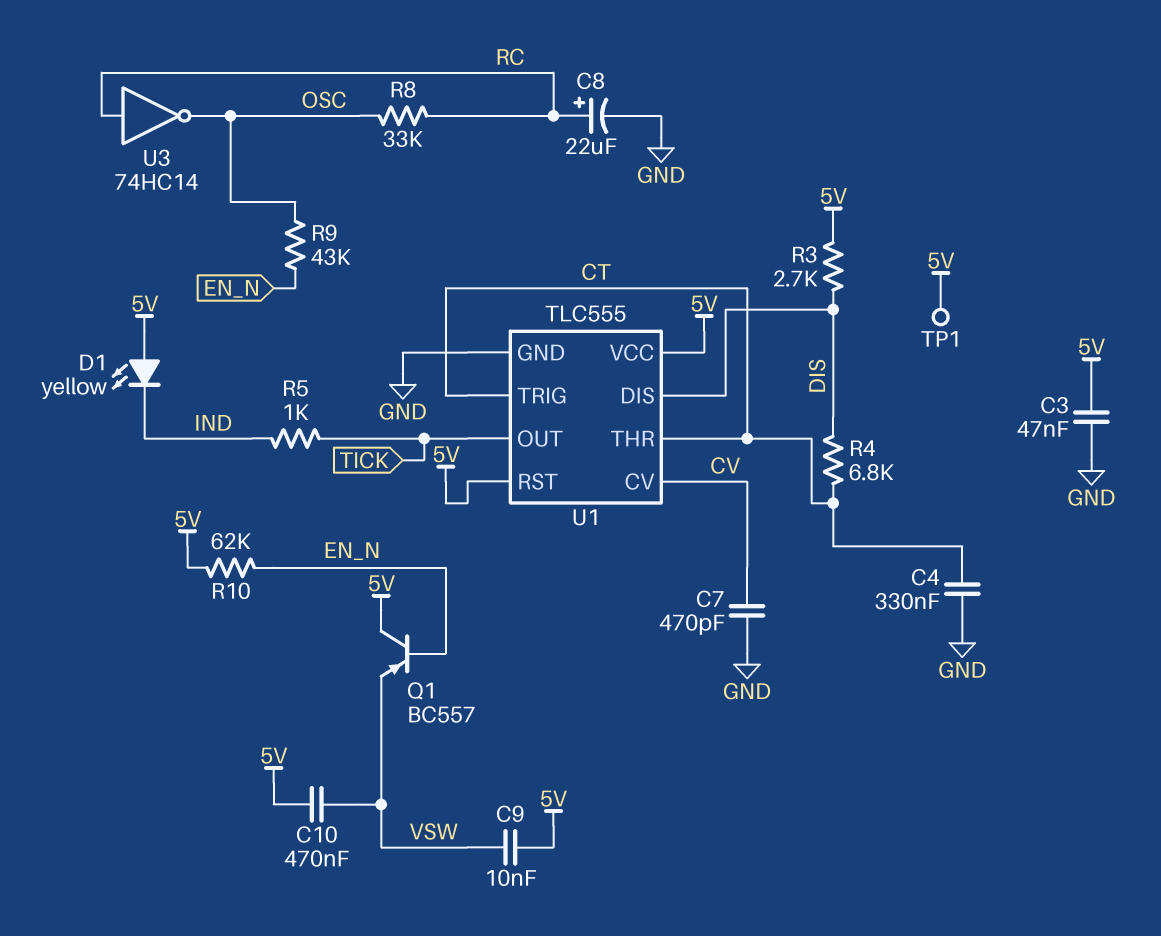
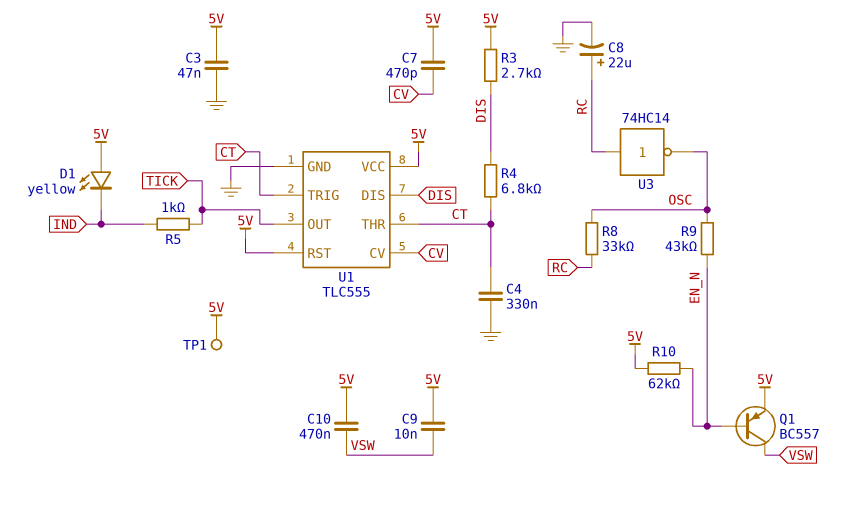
C7: 470pF (CV, GND) -> 470pF (5V, CV)
Q1: PNP BC557 (B EN_N, C 5V, E VSW) -> PNP BC557 (B EN_N, C VSW, E 5V)

